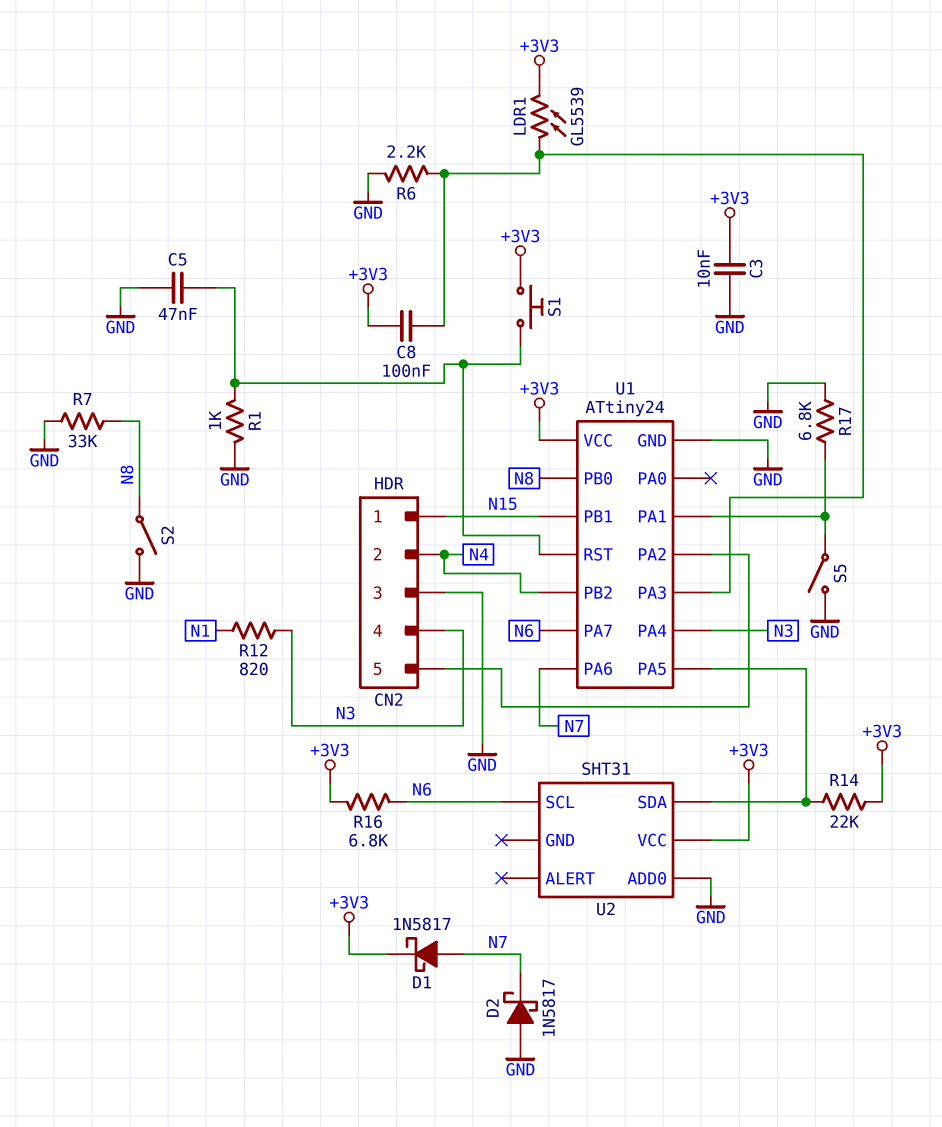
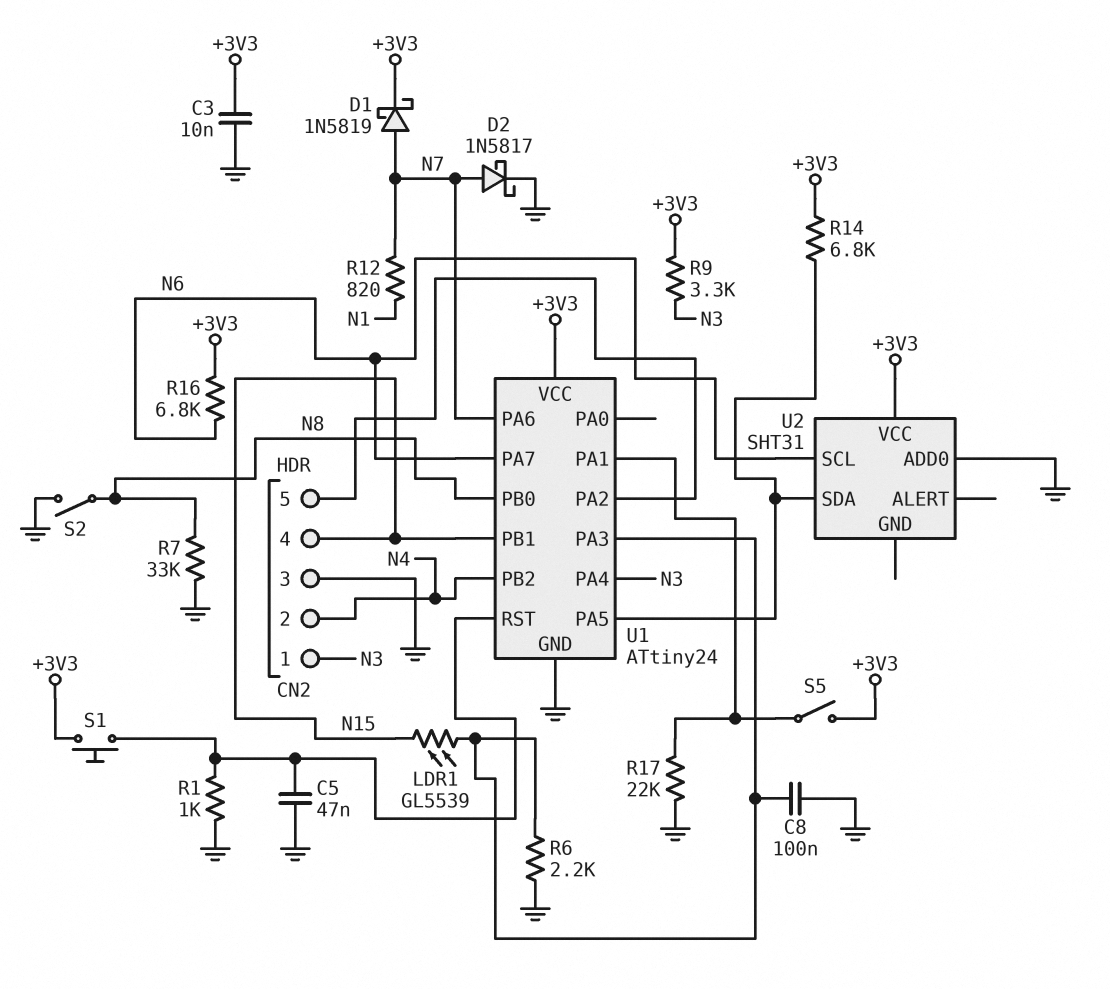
C8: 100nF (+3V3, U1/PA3) -> 100nF (GND, U1/PA3)
CN2 pin 1: N15 -> N3
CN2 pin 4: N3 -> N15
D1: schottky 1N5817 (A N7, K +3V3) -> schottky 1N5819 (A N7, K +3V3)
D2: schottky 1N5817 (A GND, K N7) -> schottky 1N5817 (A N7, K GND)
LDR1: GL5539 (+3V3, U1/PA3) -> GL5539 (N15, U1/PA3)
R9: none -> 3.3k (+3V3, N3)
R12: 820 (N1, N3) -> 820 (N1, N7)
R14: 22k (+3V3, U1/PA5) -> 6.8k (+3V3, U1/PA5)
R17: 6.8k (GND, U1/PA1) -> 22k (GND, U1/PA1)
S5: switch (GND, U1/PA1) -> switch (+3V3, U1/PA1)

